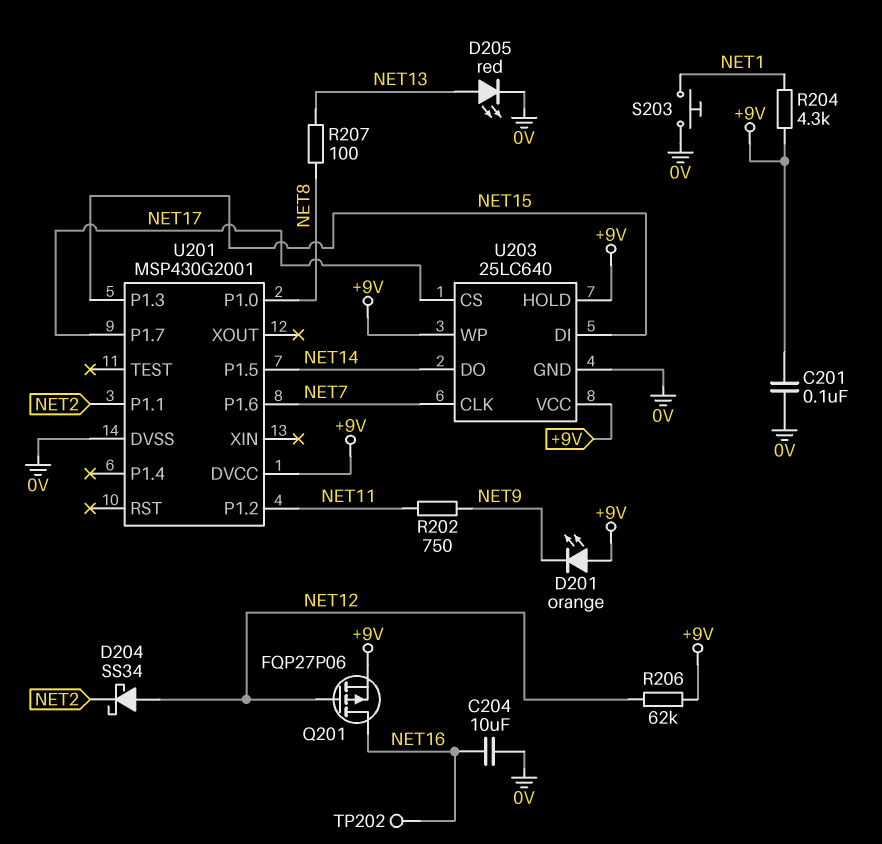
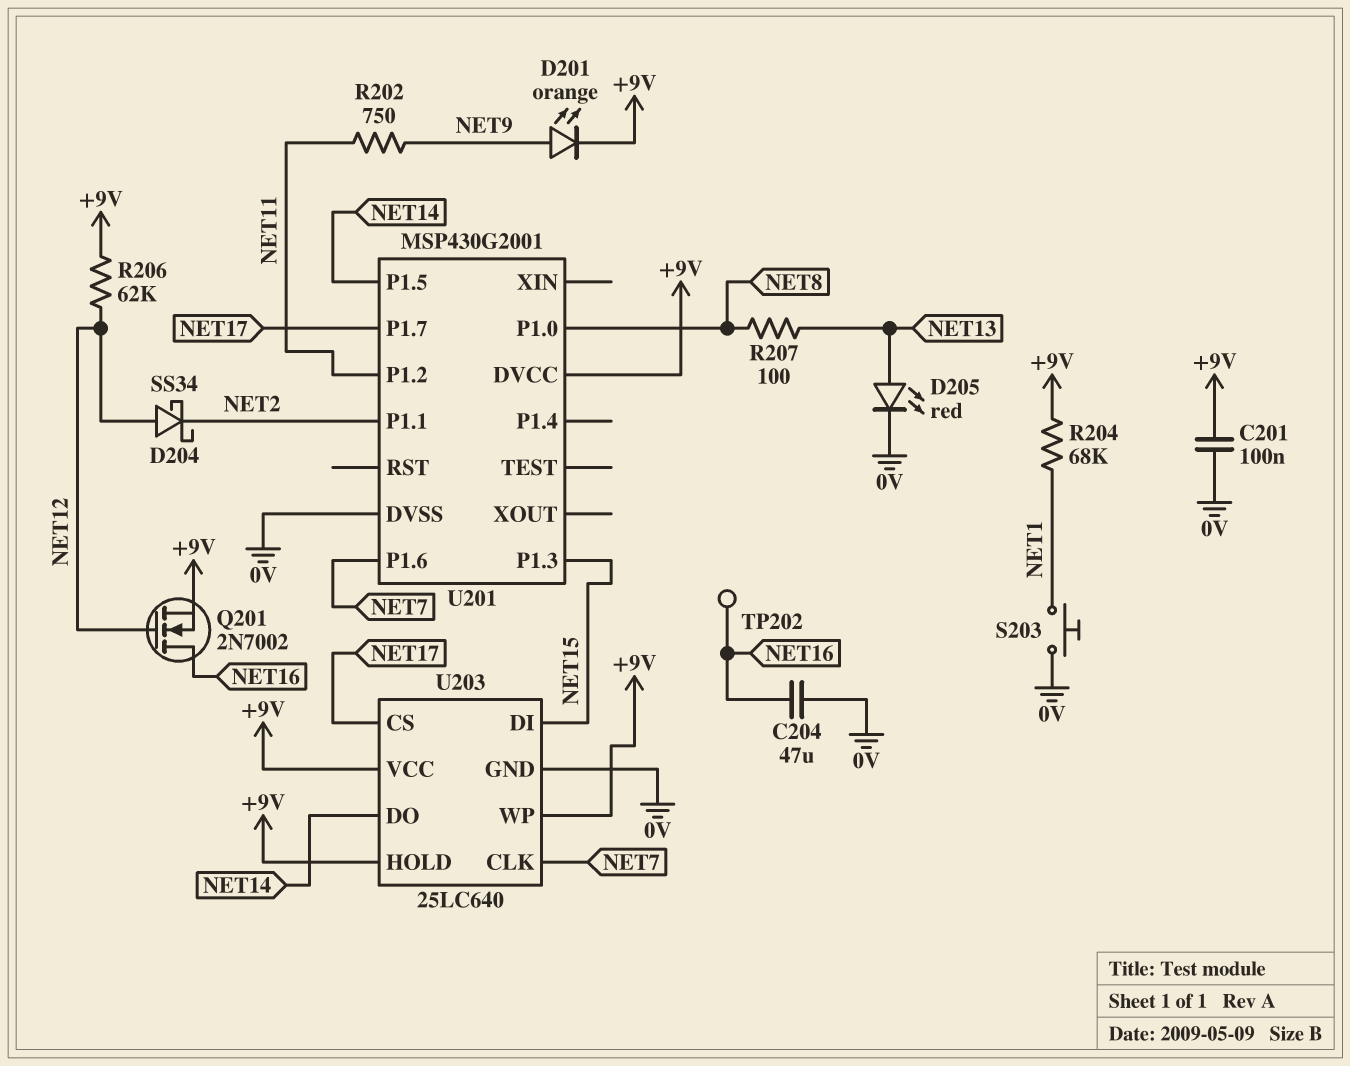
C204: 10uF (0V, NET16) -> 47uF (0V, NET16)
D201: LED orange (A +9V, K NET9) -> LED orange (A NET9, K +9V)
Q201: PMOS FQP27P06 (G NET12, D NET16, S +9V) -> NMOS 2N7002 (G NET12, D NET16, S +9V)
R204: 4.3k (+9V, NET1) -> 68k (+9V, NET1)

